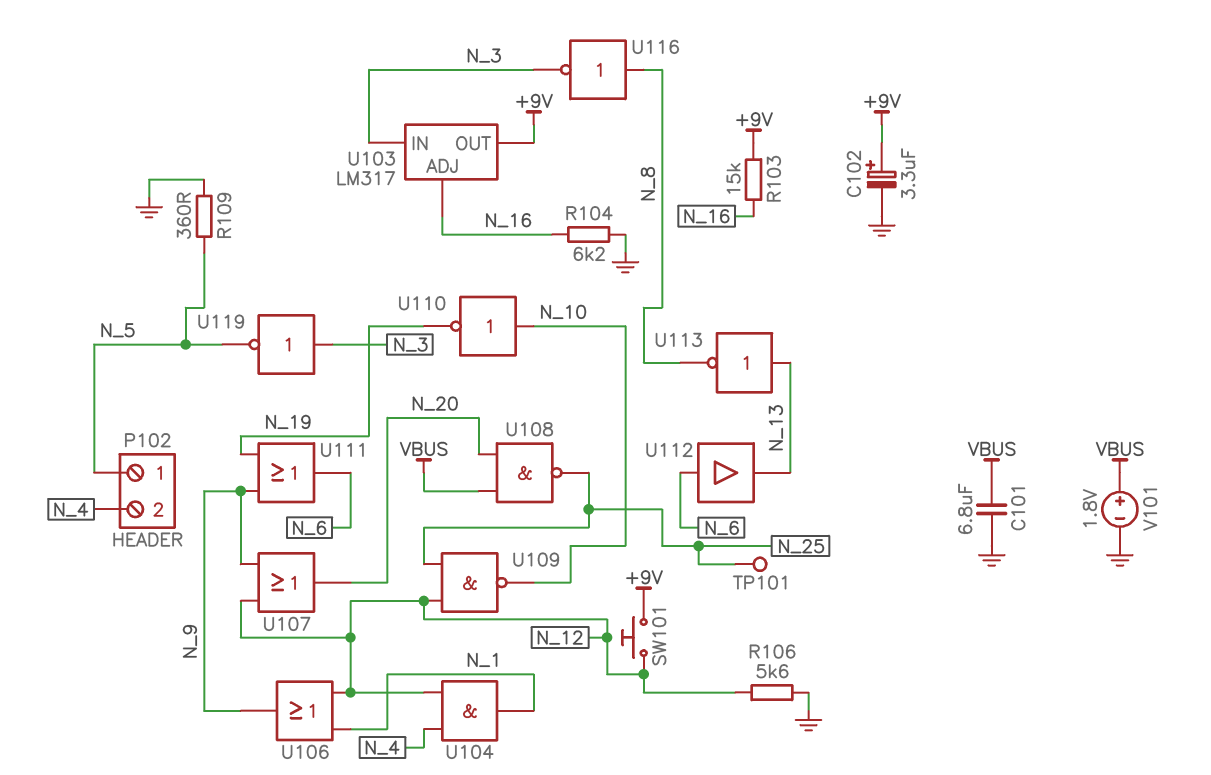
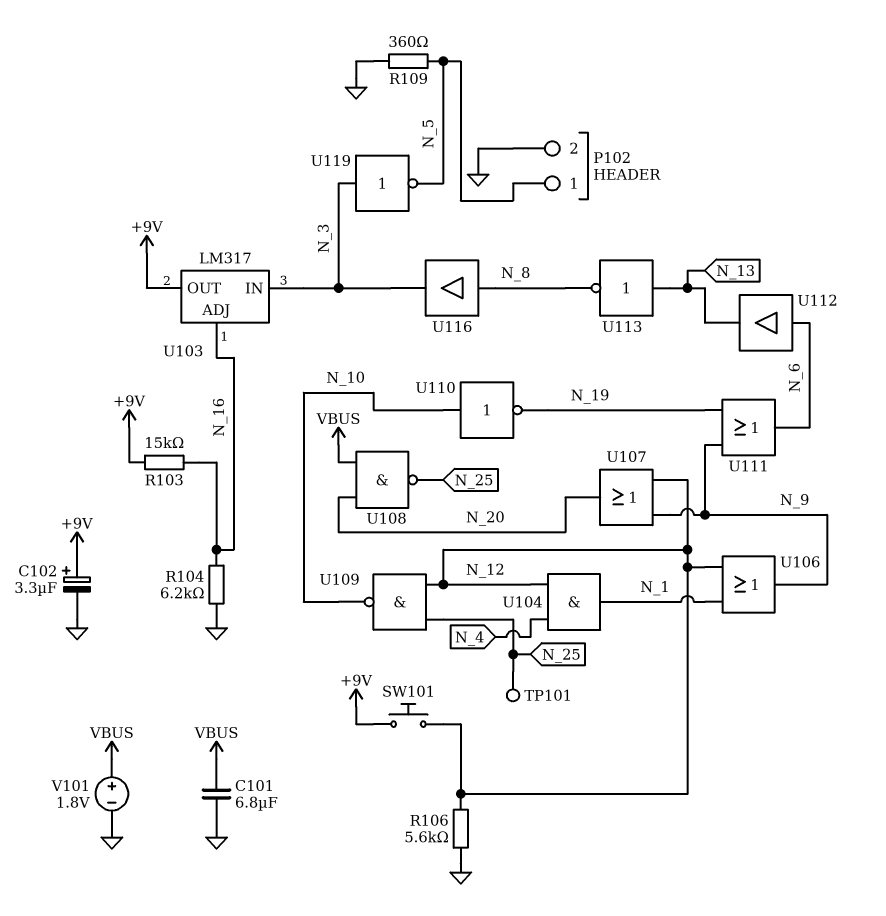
P102 pin 2: N_4 -> GND
U116: NOT (in N_8, out N_3) -> buffer (in N_8, out N_3)

